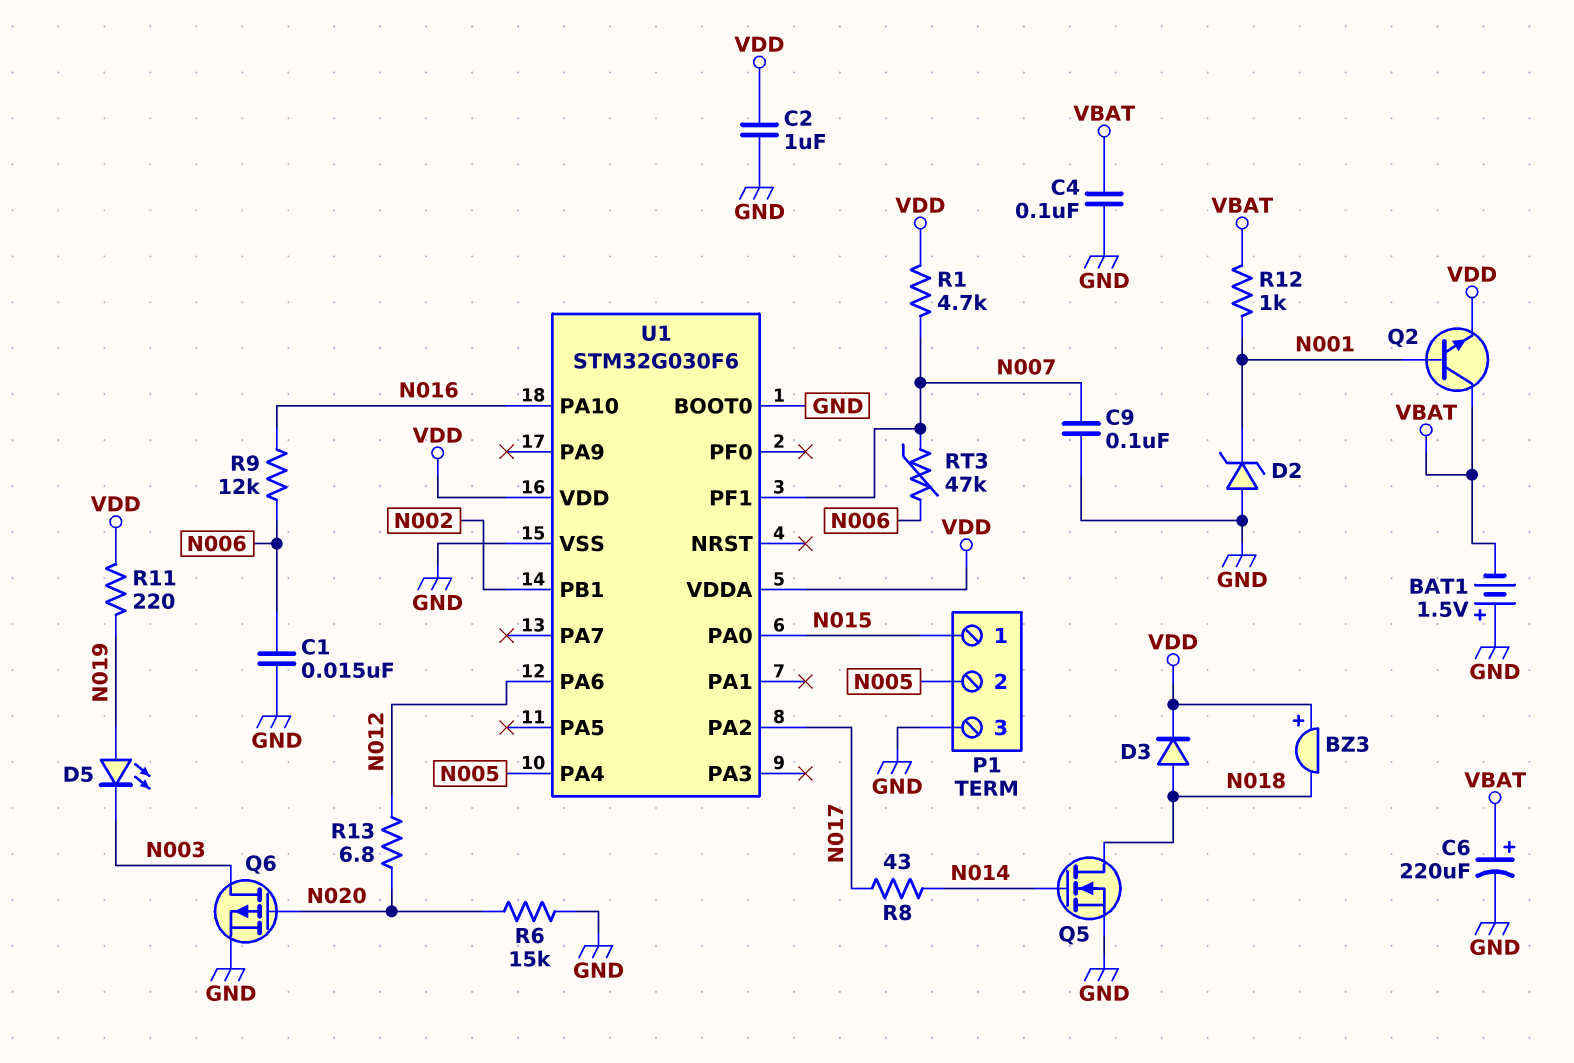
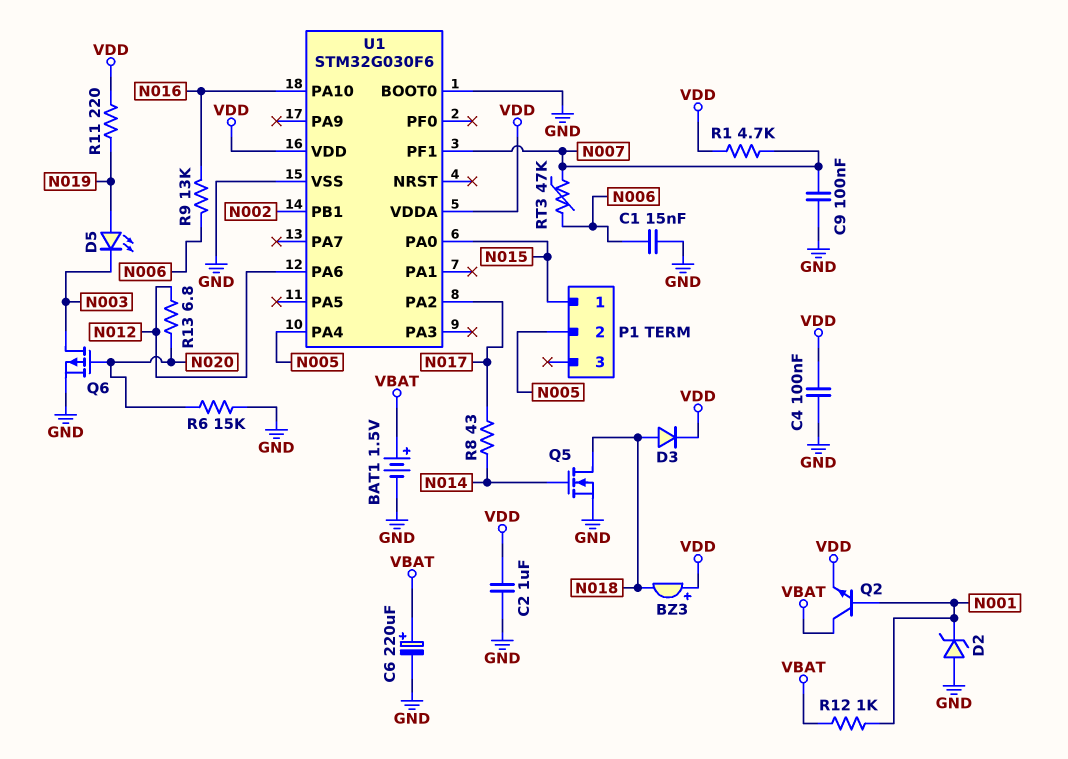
BAT1: 1.5V (plus GND, minus VBAT) -> 1.5V (plus VBAT, minus GND)
C4: 100nF (GND, VBAT) -> 100nF (GND, VDD)
P1 pin 3: GND -> none
R9: 12k (N006, N016) -> 13k (N006, N016)

